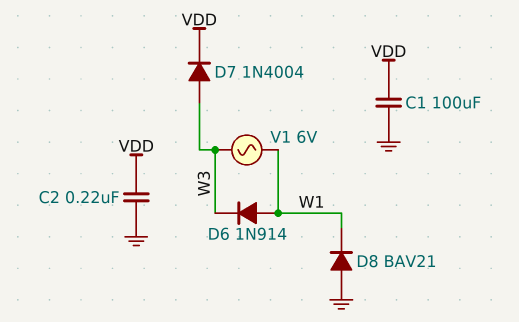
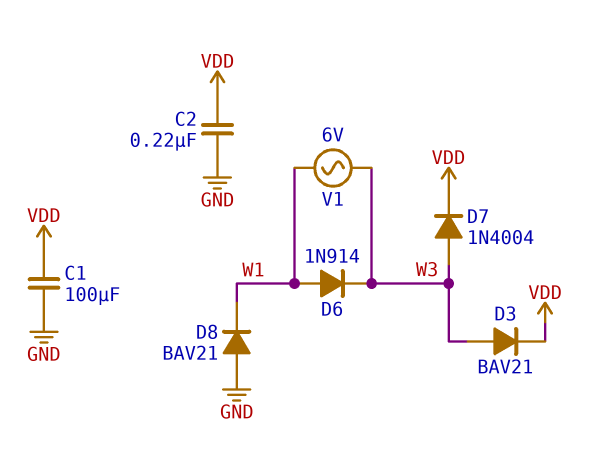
D3: none -> diode BAV21 (A W3, K VDD)

